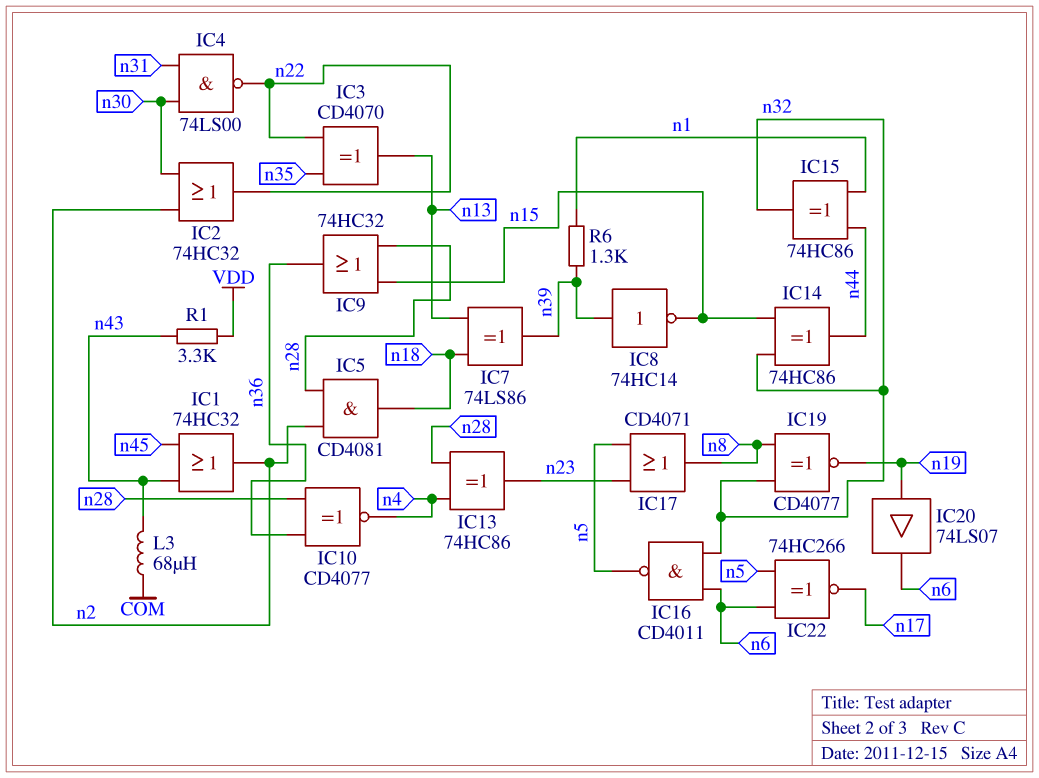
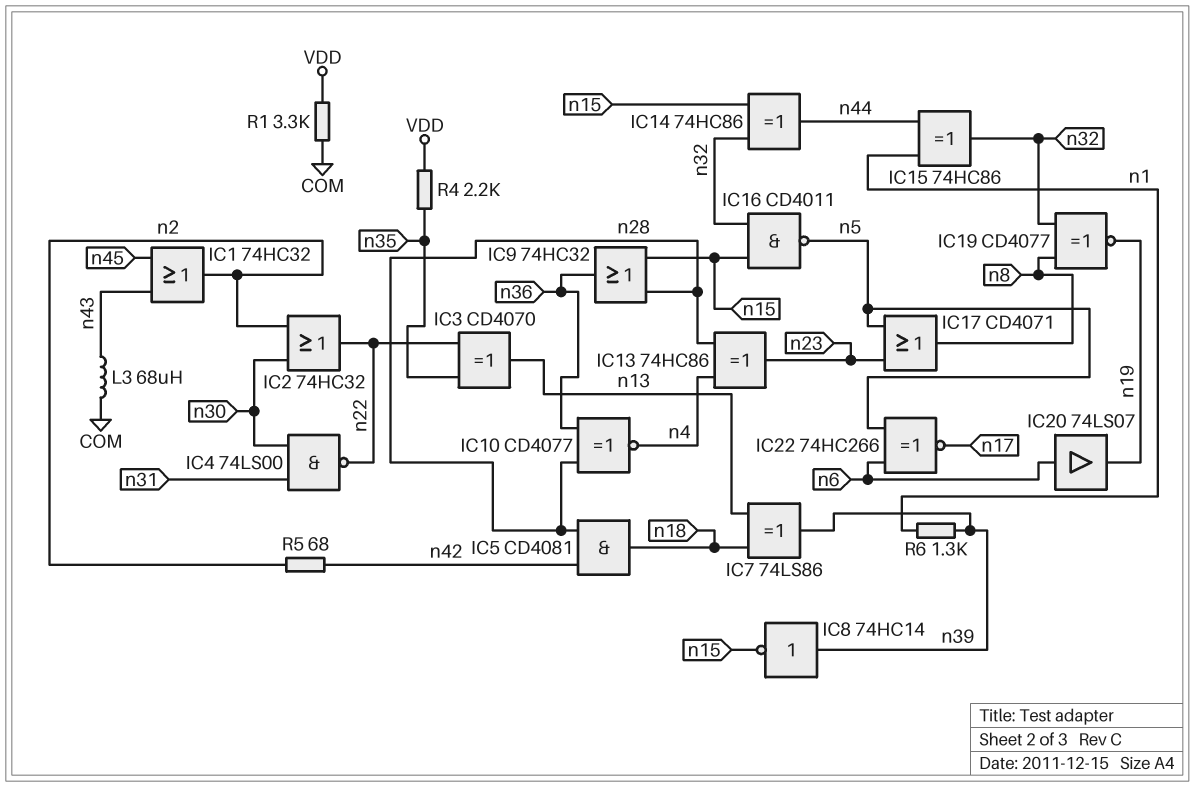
IC5: AND CD4081 (in n2, in n28, out n18) -> AND CD4081 (in n28, in n42, out n18)
IC16: NAND CD4011 (in n6, in n32, out n5) -> NAND CD4011 (in n15, in n32, out n5)
IC20: buffer 74LS07 (in n19, out n6) -> buffer 74LS07 (in n6, out n19)
R1: 3.3k (VDD, n43) -> 3.3k (COM, VDD)
R4: none -> 2.2k (VDD, n35)
R5: none -> 68 (n2, n42)

